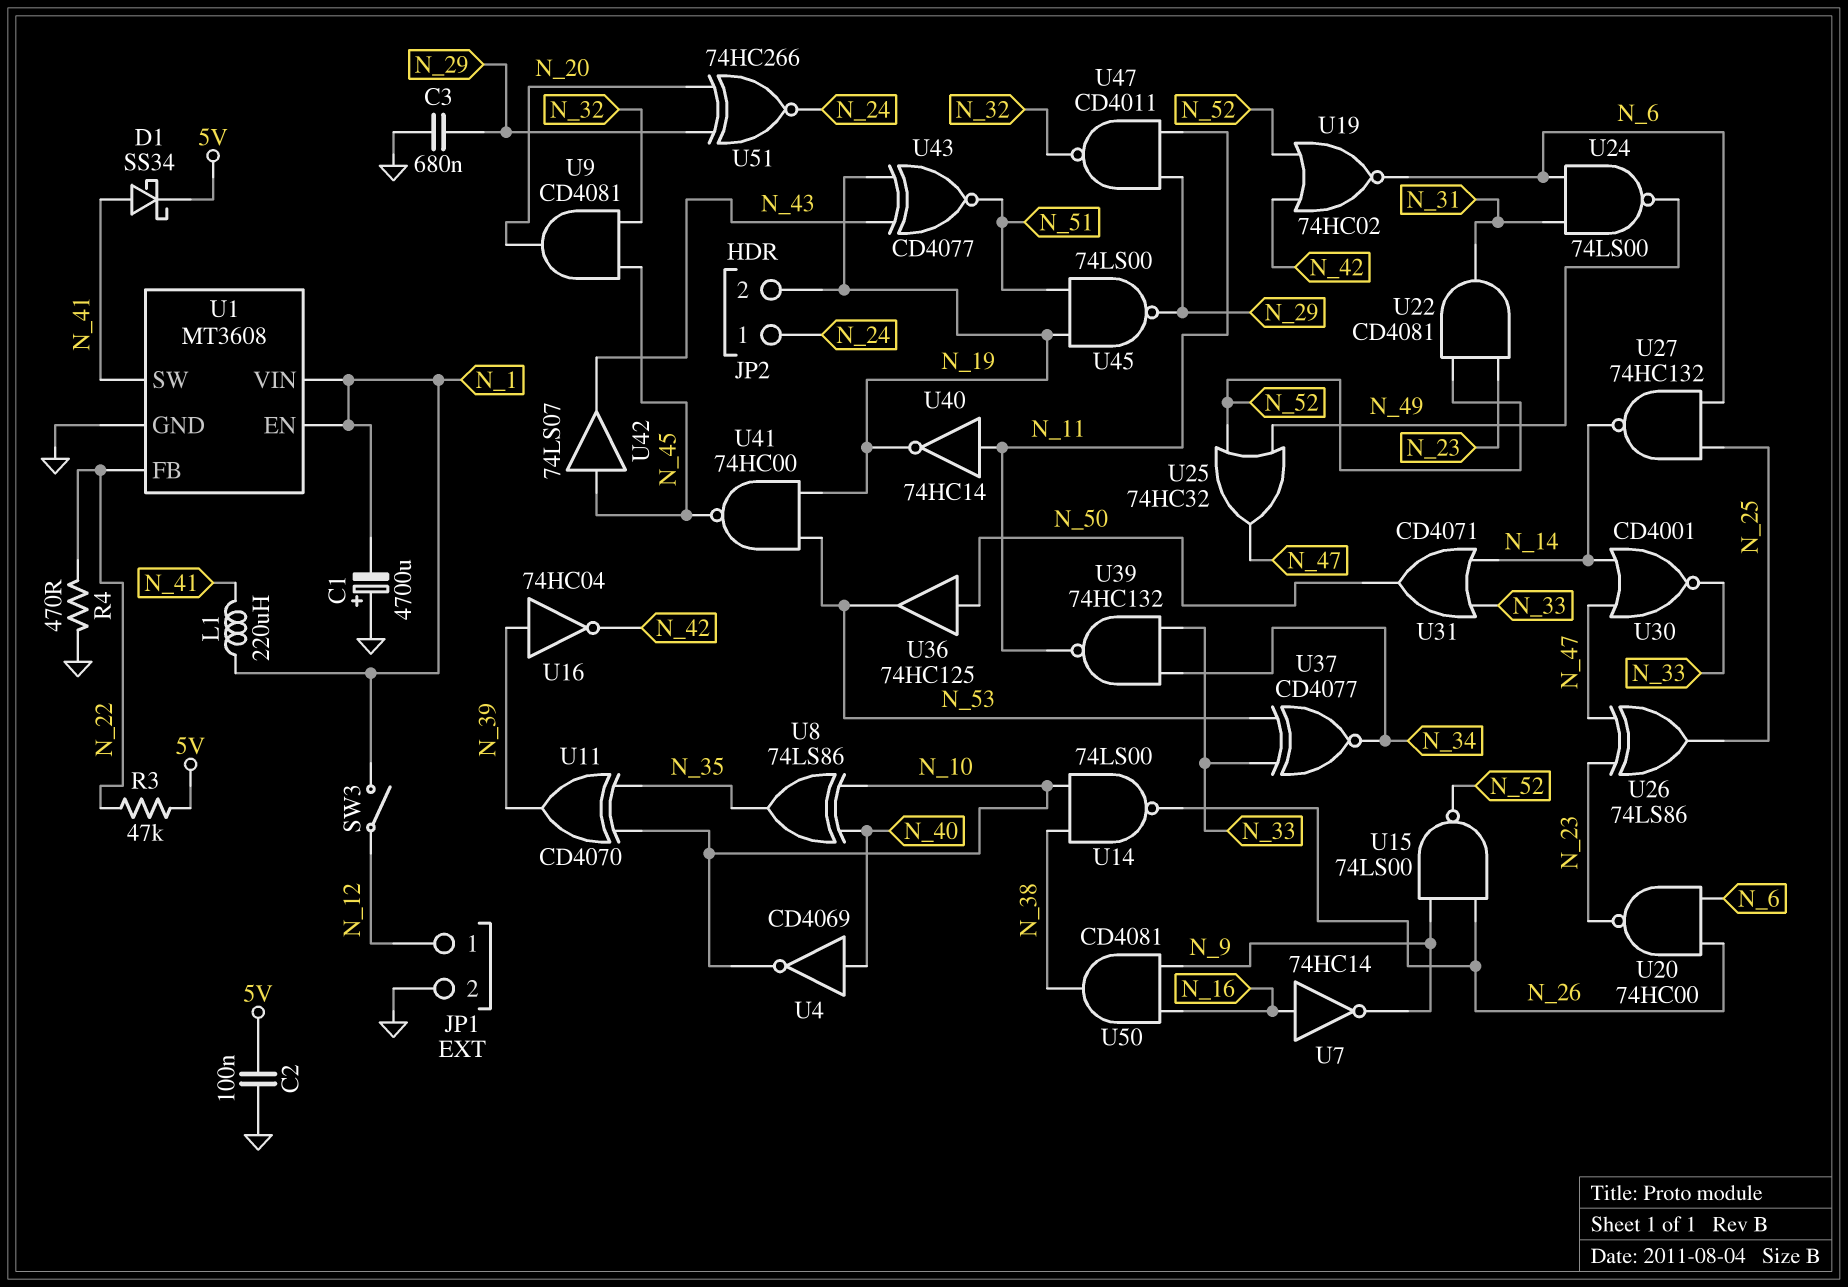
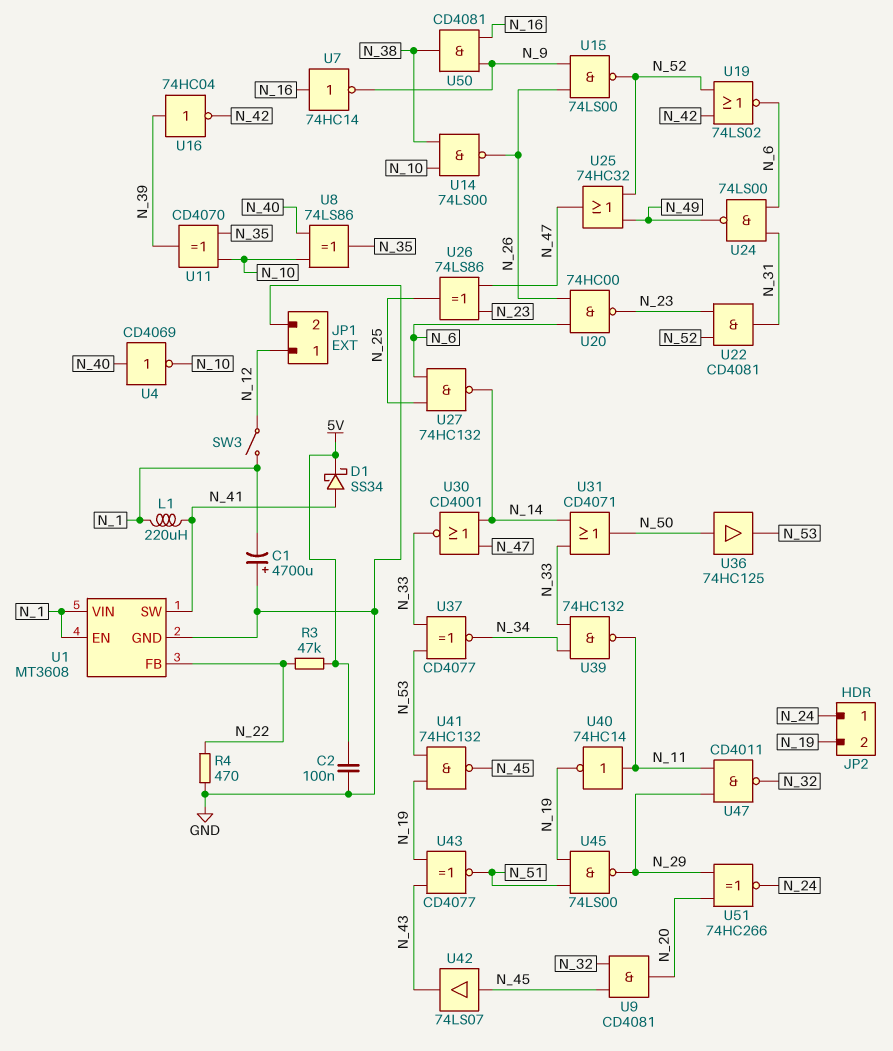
C3: 680nF (GND, N_29) -> none
U19: NOR 74HC02 (in N_42, in N_52, out N_6) -> NOR 74LS02 (in N_42, in N_52, out N_6)
U41: NAND 74HC00 (in N_19, in N_53, out N_45) -> NAND 74HC132 (in N_19, in N_53, out N_45)

